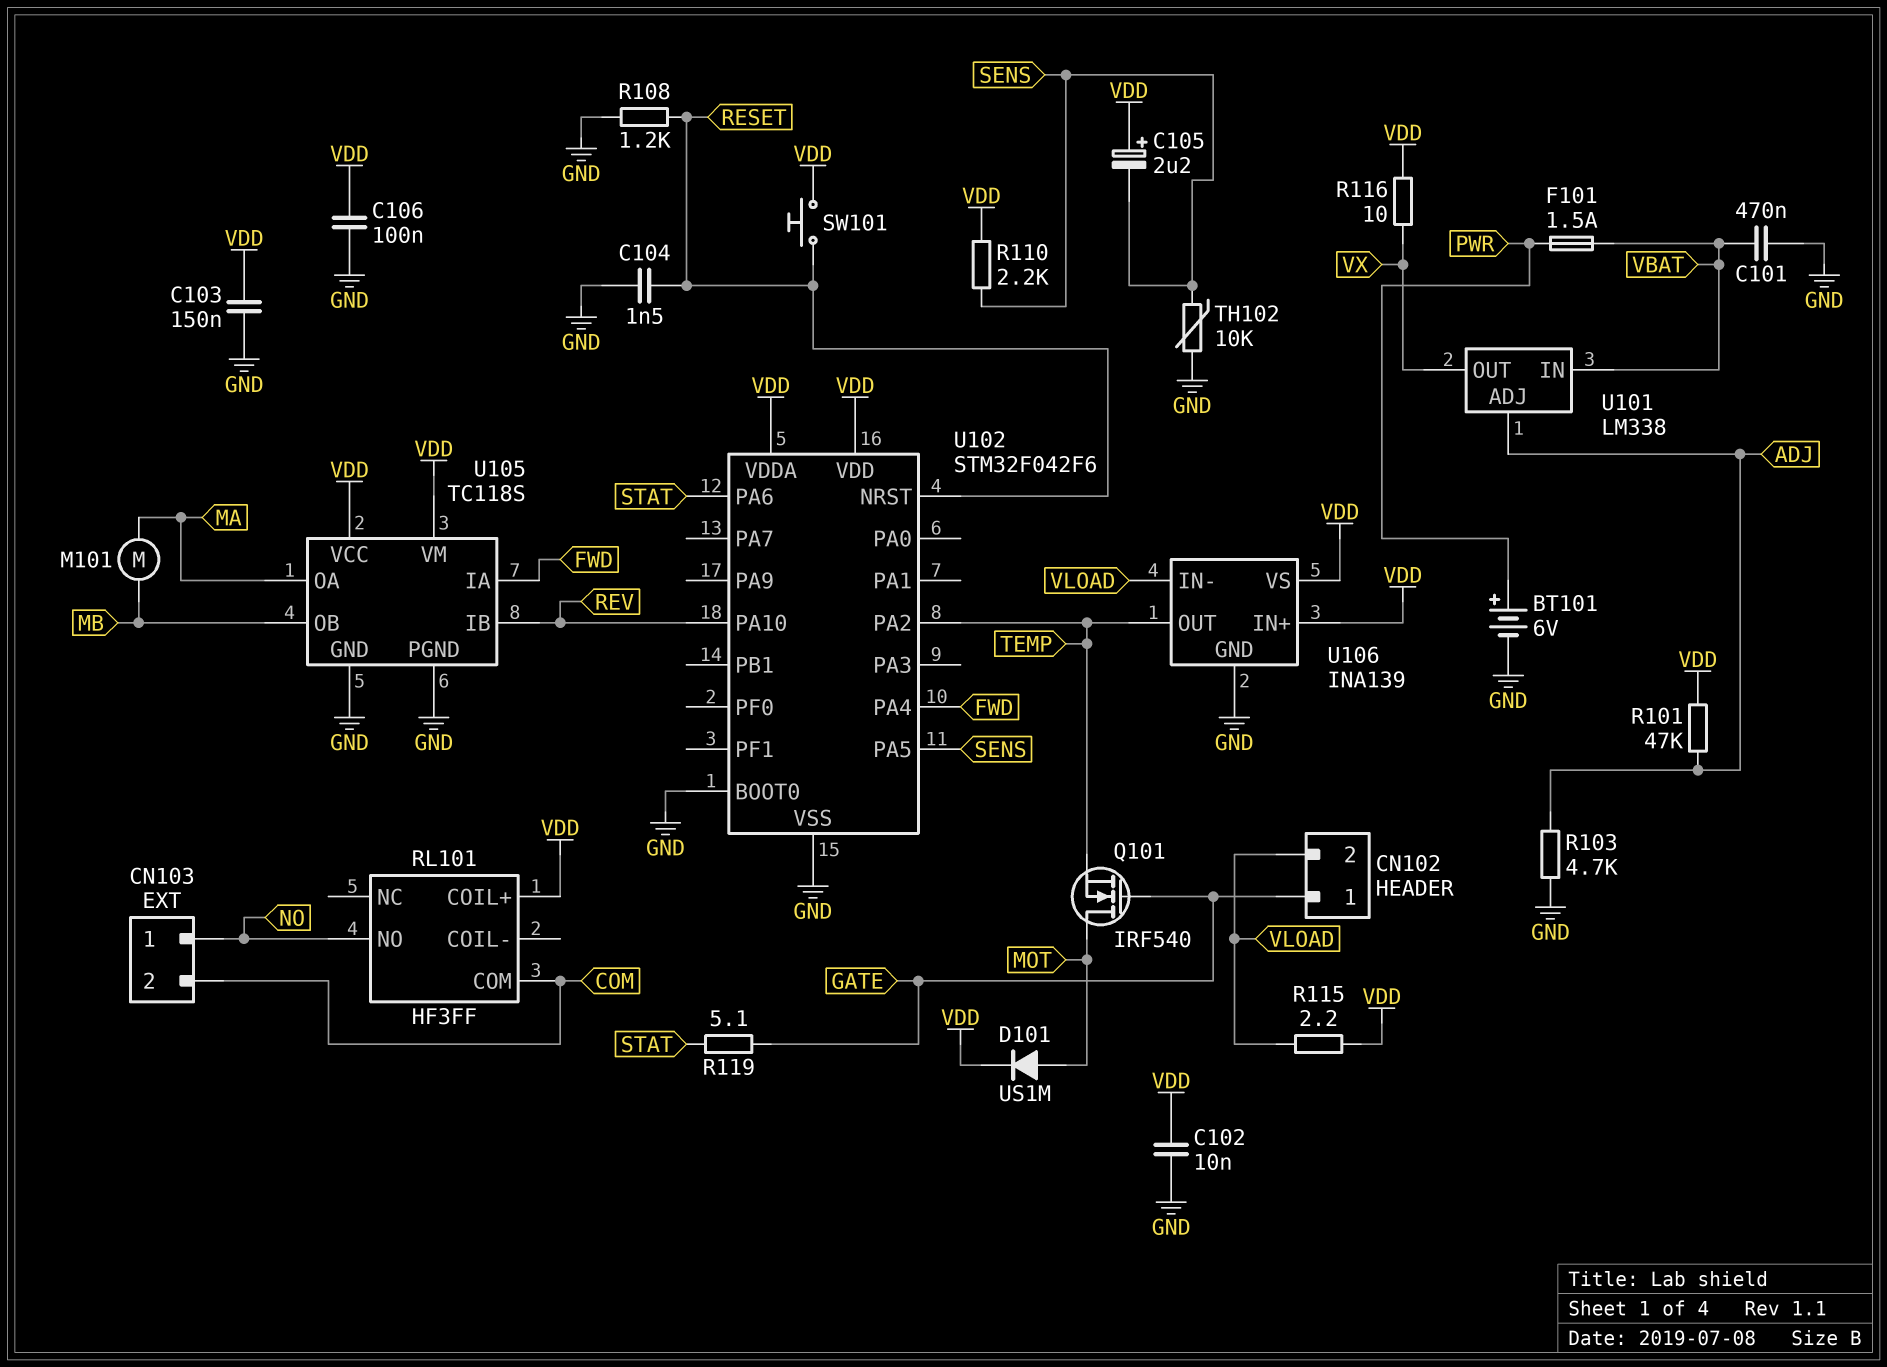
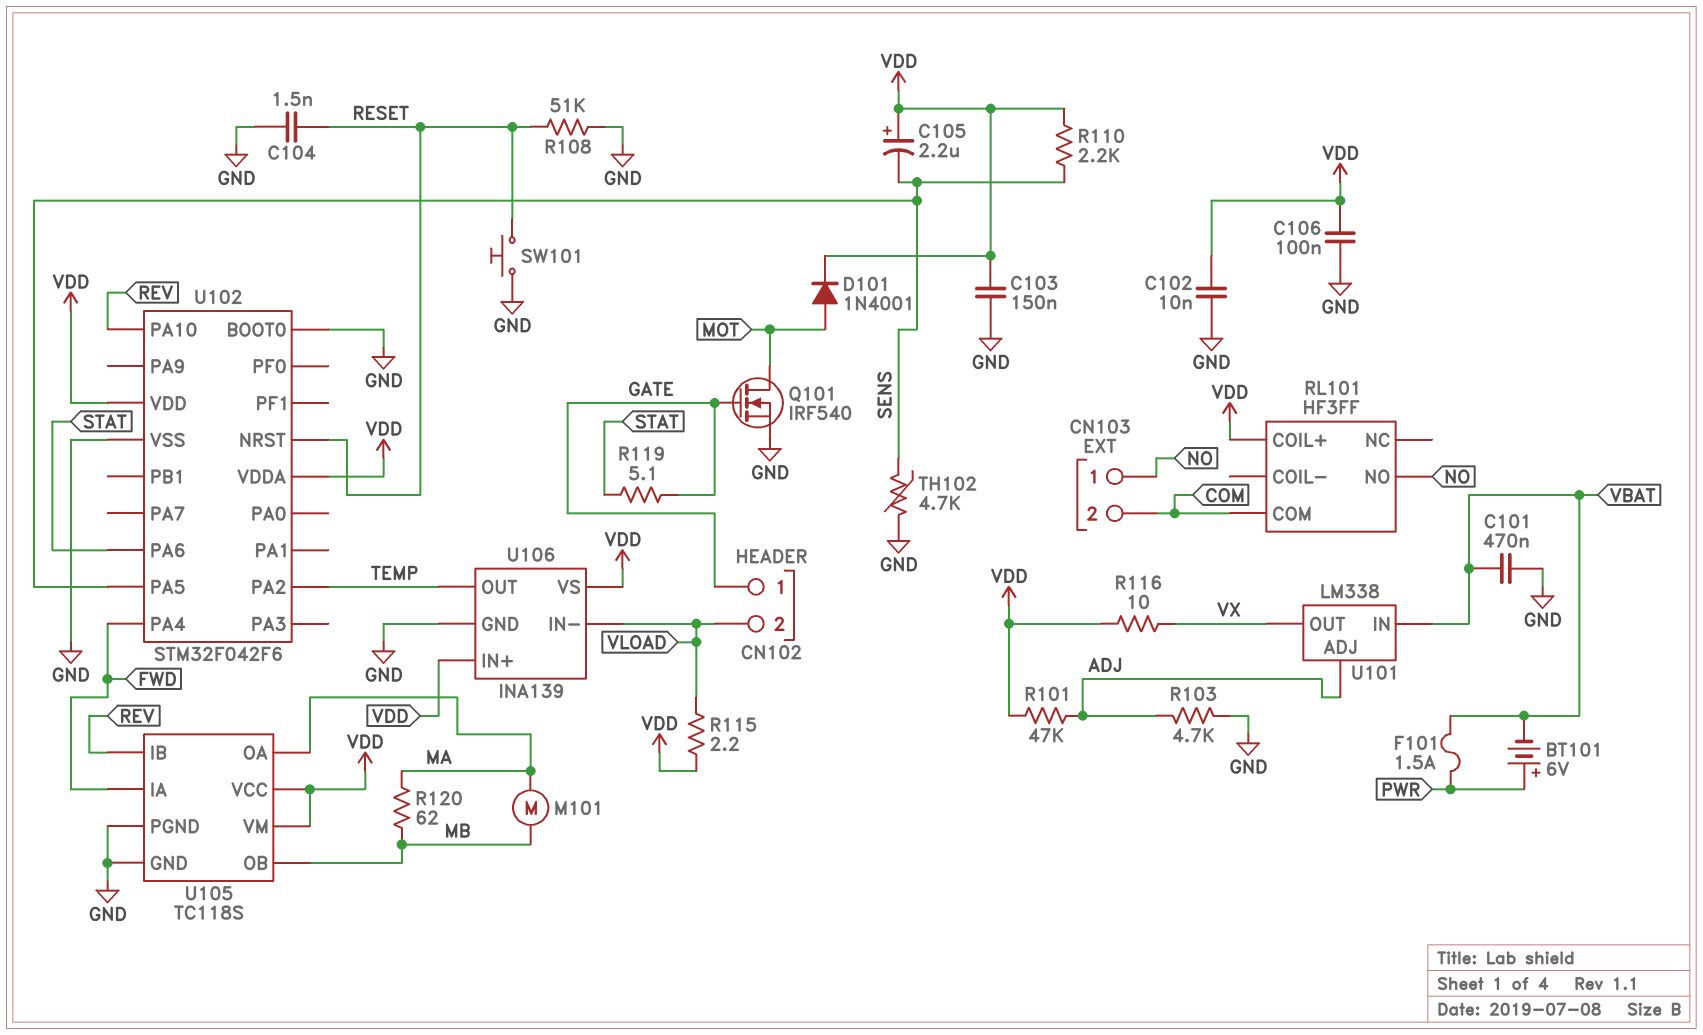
BT101: 6V (plus PWR, minus GND) -> 6V (plus PWR, minus VBAT)
D101: diode US1M (A MOT, K VDD) -> diode 1N4001 (A MOT, K VDD)
Q101: NMOS IRF540 (G GATE, D MOT, S TEMP) -> NMOS IRF540 (G GATE, D MOT, S GND)
R108: 1.2k (GND, RESET) -> 51k (GND, RESET)
R120: none -> 62 (MA, MB)
SW101: button (RESET, VDD) -> button (GND, RESET)
TH102: 10k (GND, SENS) -> 4.7k (GND, SENS)

